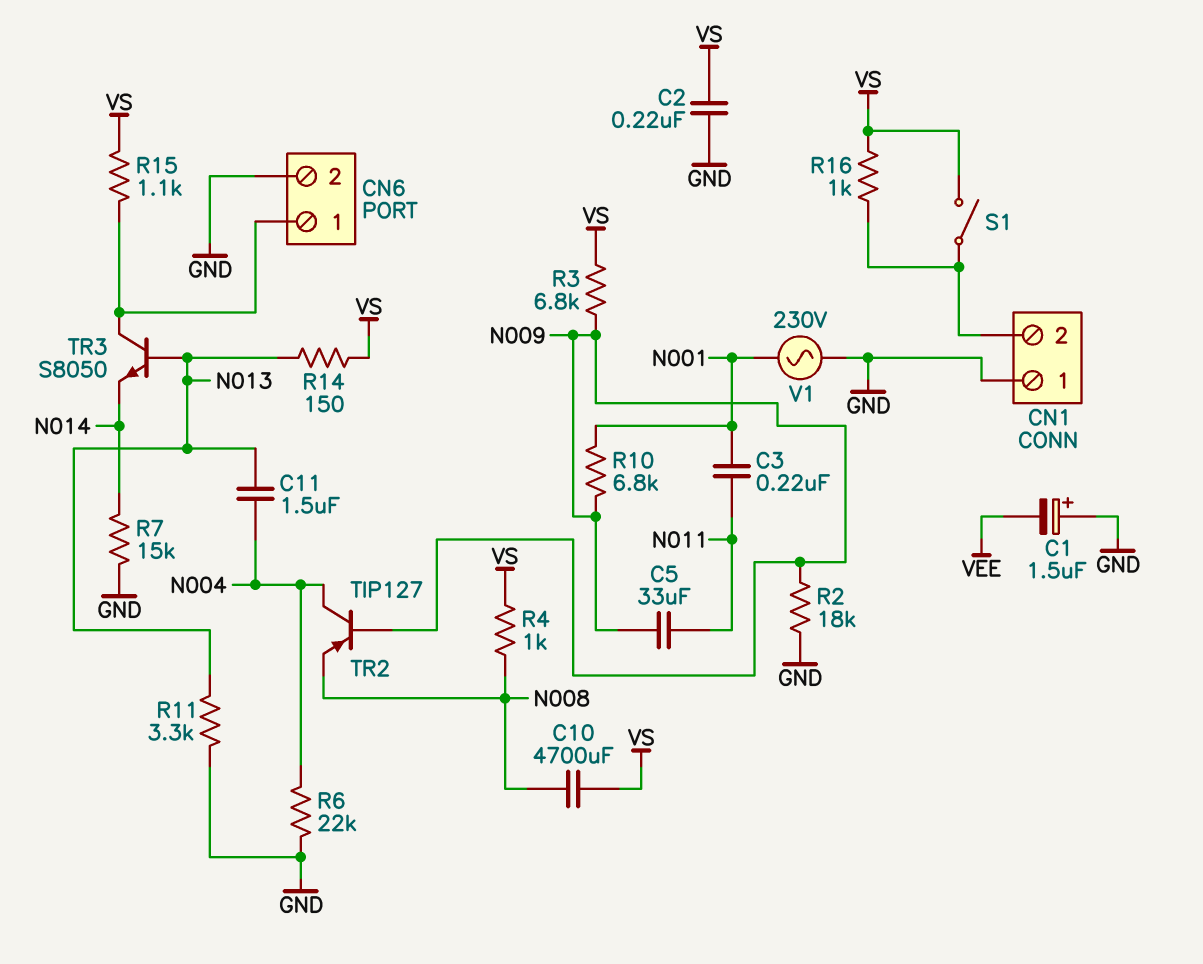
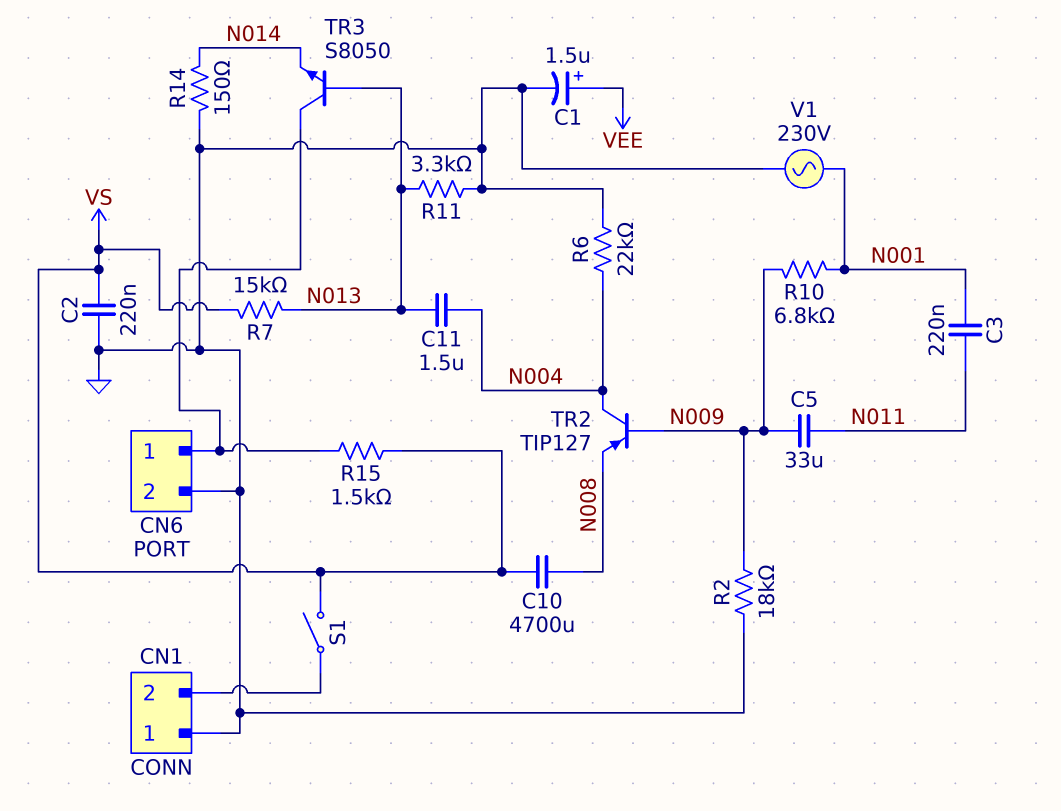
C1: 1.5uF (plus GND, minus VEE) -> 1.5uF (plus VEE, minus GND)
R3: 6.8k (N009, VS) -> none
R4: 1k (N008, VS) -> none
R7: 15k (GND, N014) -> 15k (N013, VS)
R14: 150 (N013, VS) -> 150 (GND, N014)
R15: 1.1k (CN6/1, VS) -> 1.5k (CN6/1, VS)
R16: 1k (CN1/2, VS) -> none

